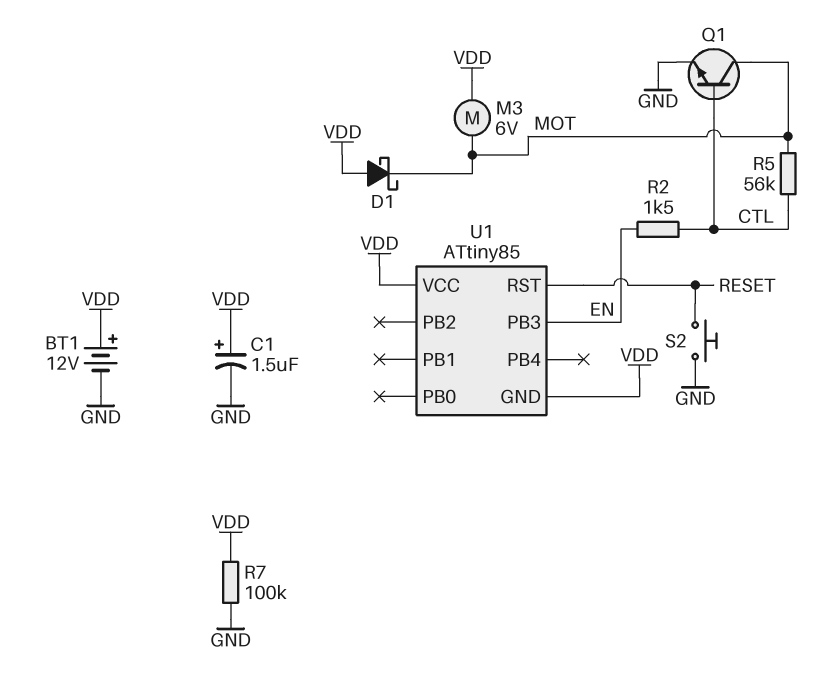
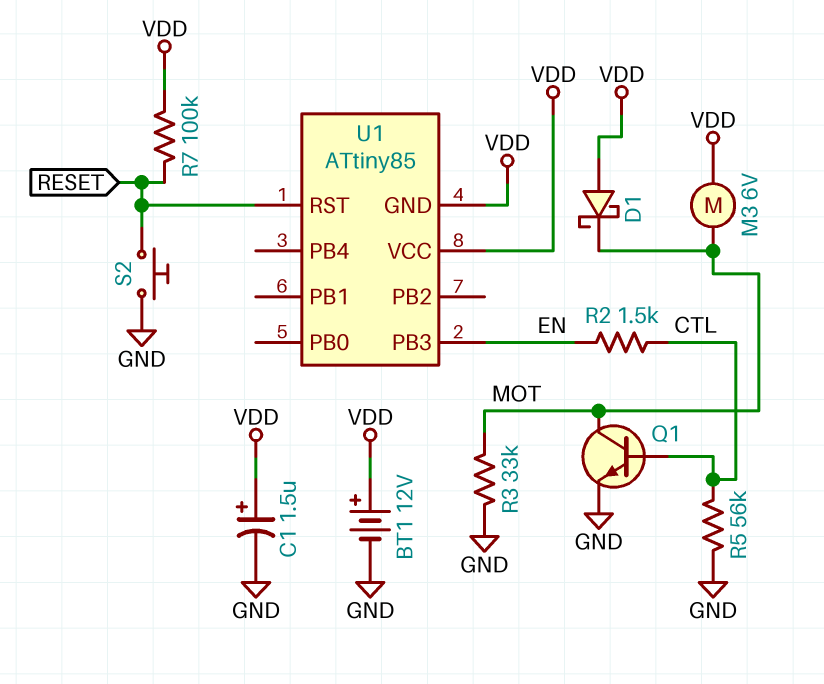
R3: none -> 33k (GND, MOT)
R5: 56k (CTL, MOT) -> 56k (CTL, GND)
R7: 100k (GND, VDD) -> 100k (RESET, VDD)

